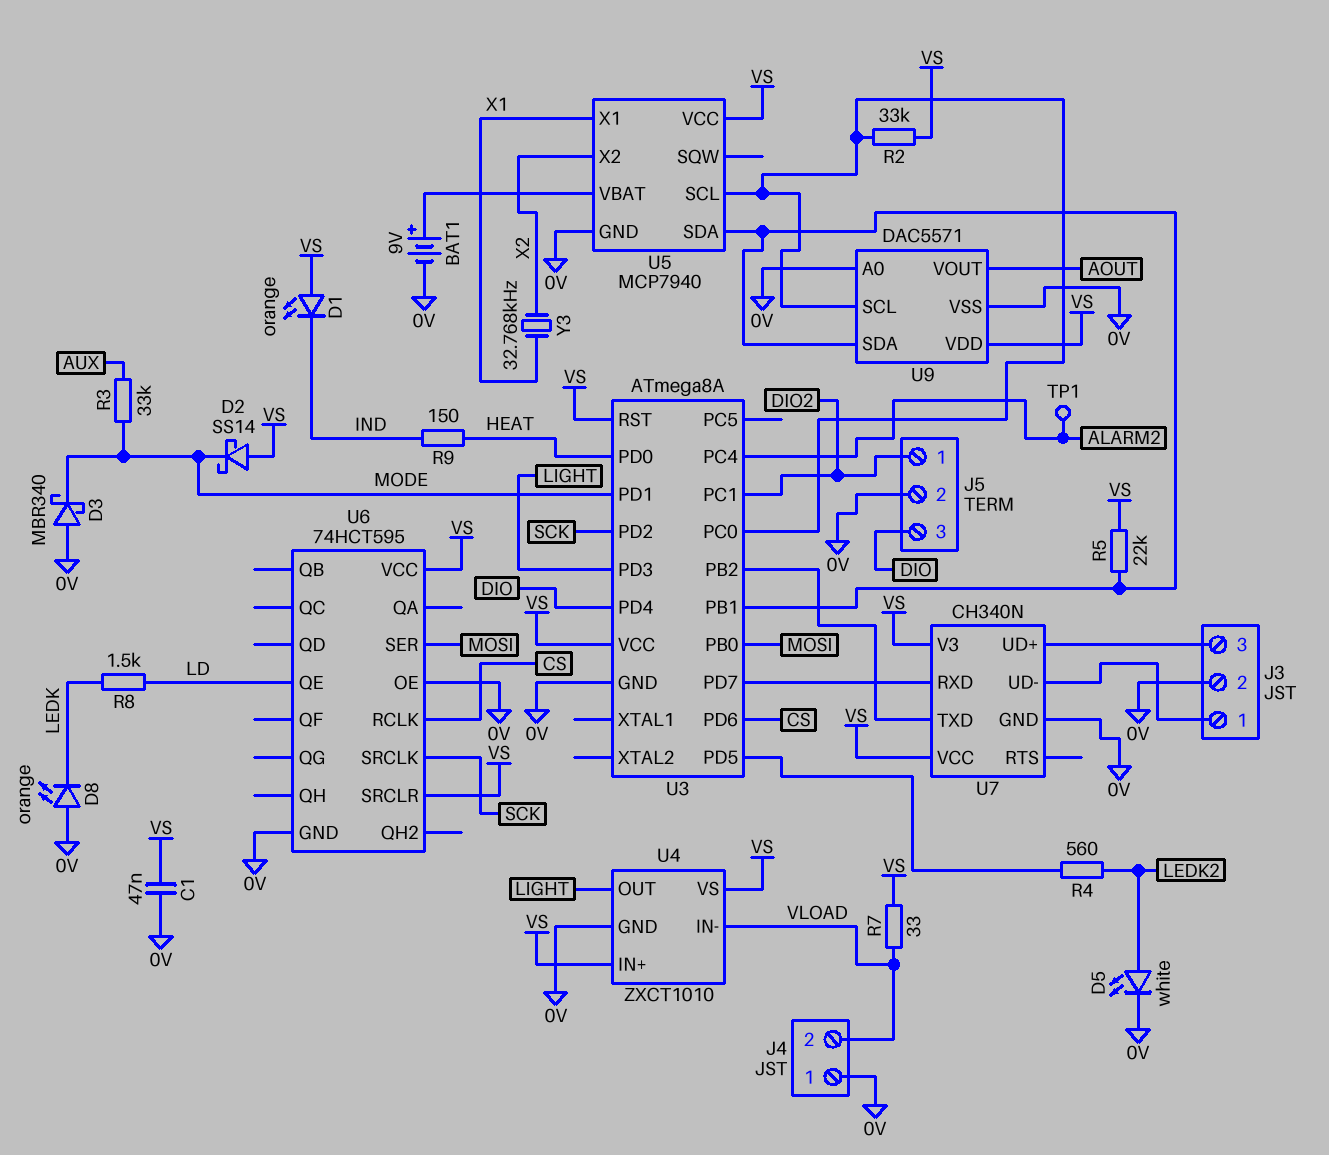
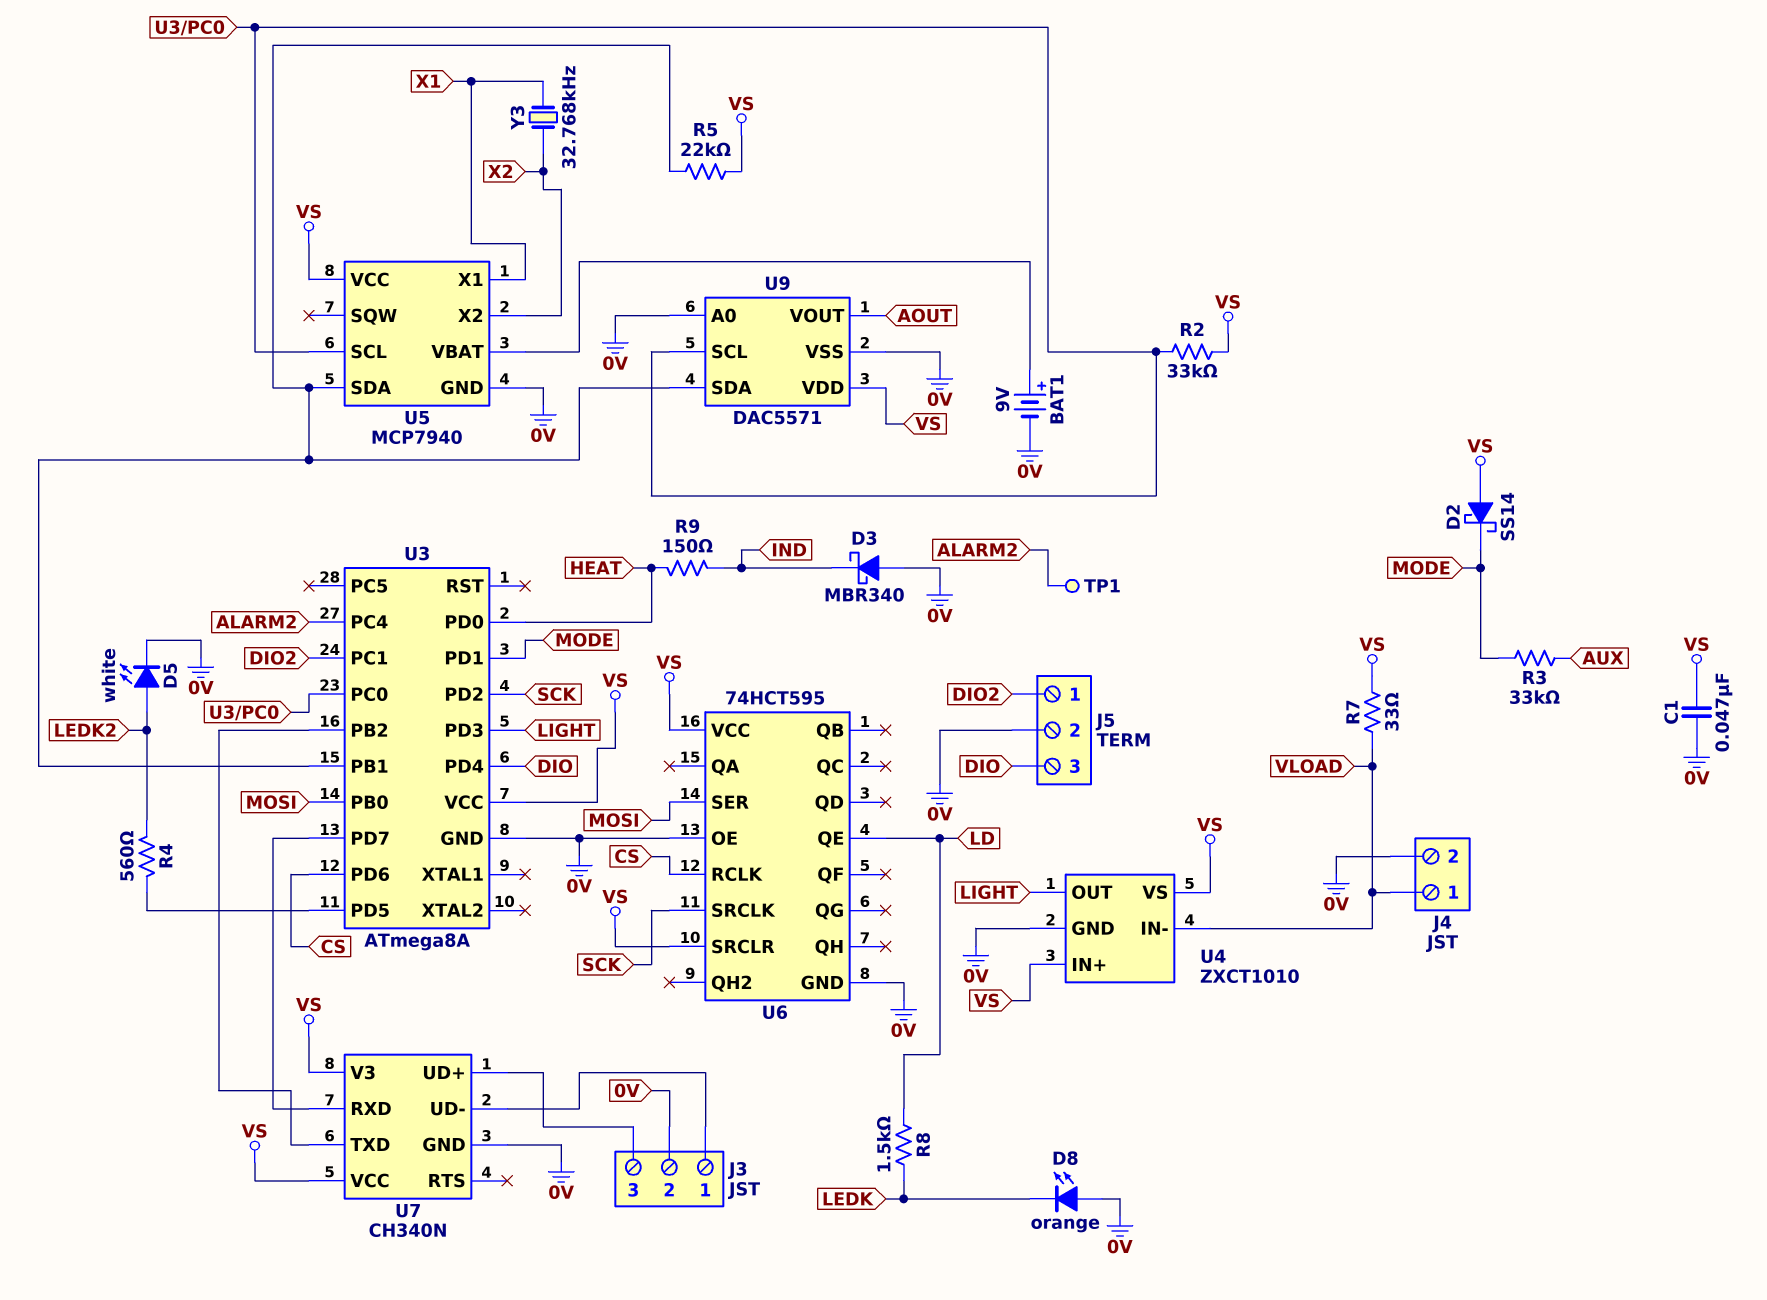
D1: LED orange (A VS, K IND) -> none
D3: schottky MBR340 (A 0V, K MODE) -> schottky MBR340 (A 0V, K IND)
J4 pin 1: 0V -> VLOAD
J4 pin 2: VLOAD -> 0V
U3 pin RST: VS -> none

